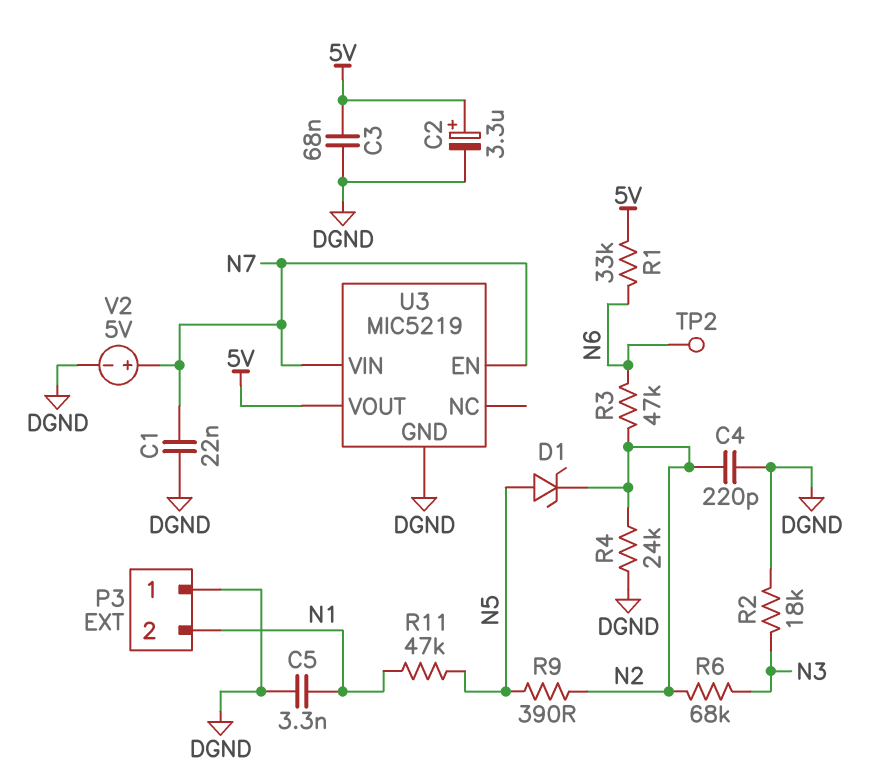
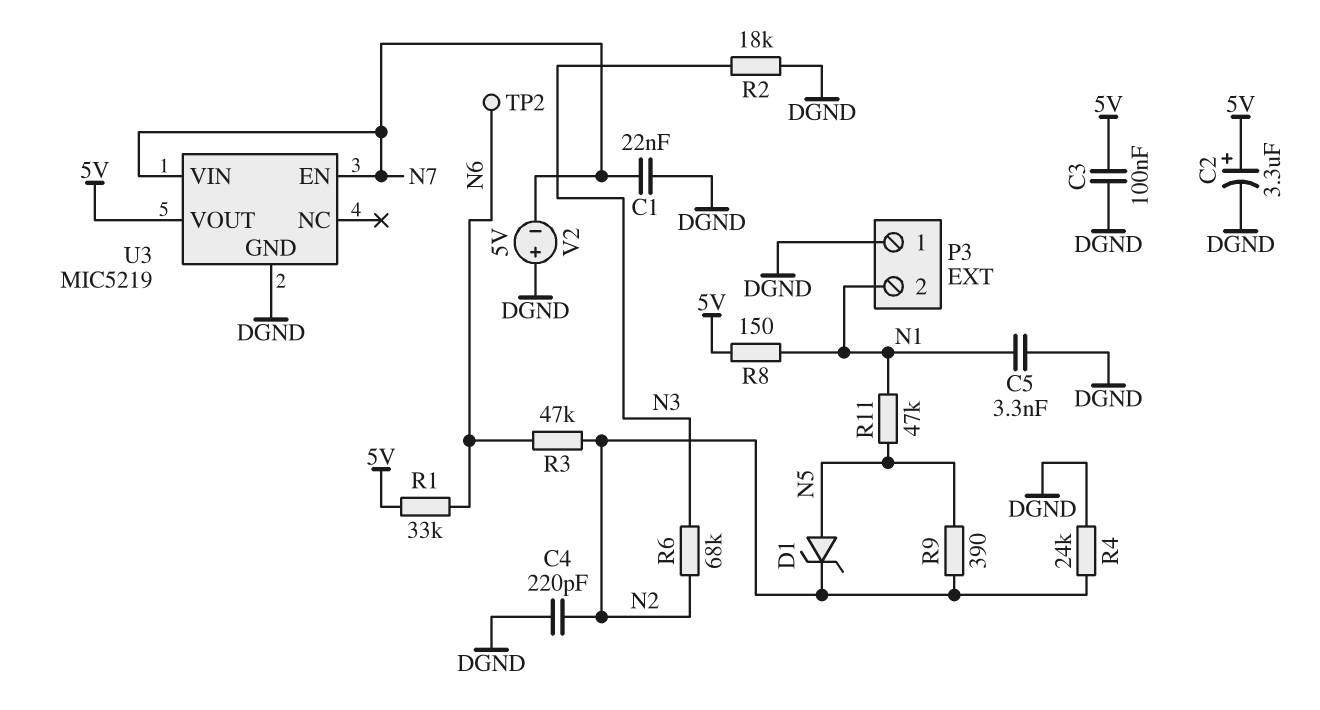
C3: 68nF (5V, DGND) -> 100nF (5V, DGND)
R8: none -> 150 (5V, N1)
V2: 5V (plus N7, minus DGND) -> 5V (plus DGND, minus N7)

